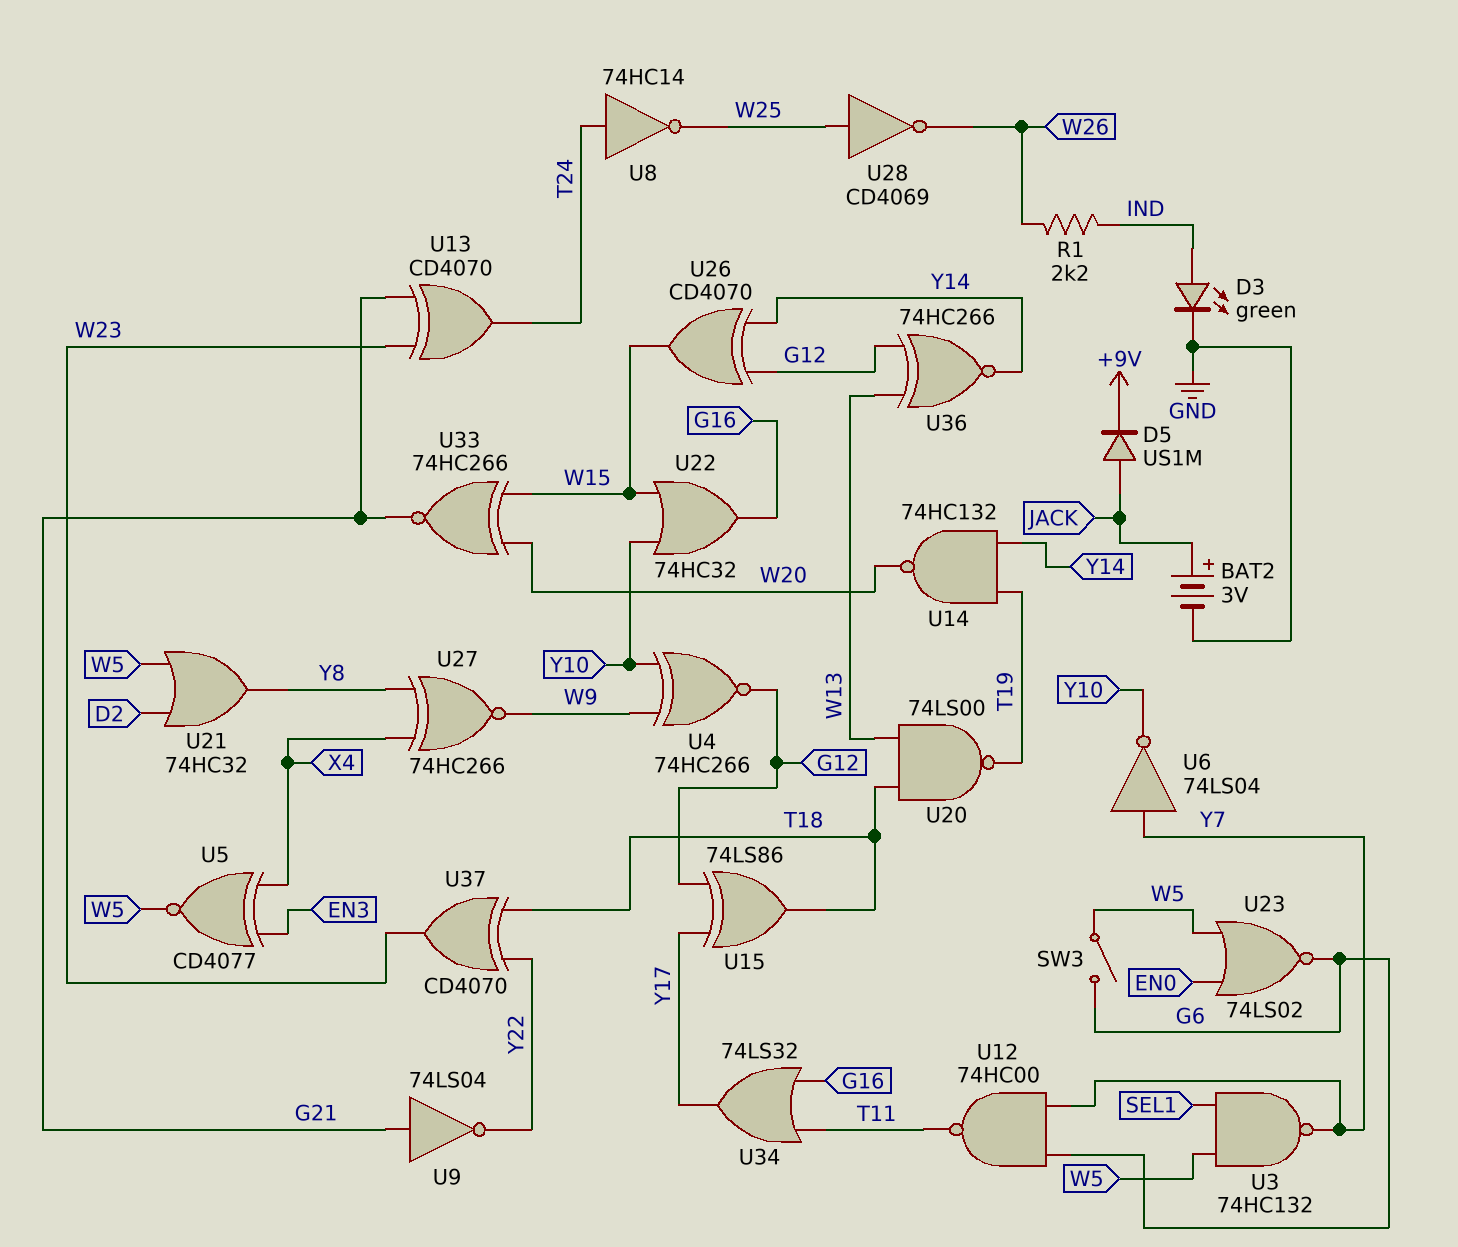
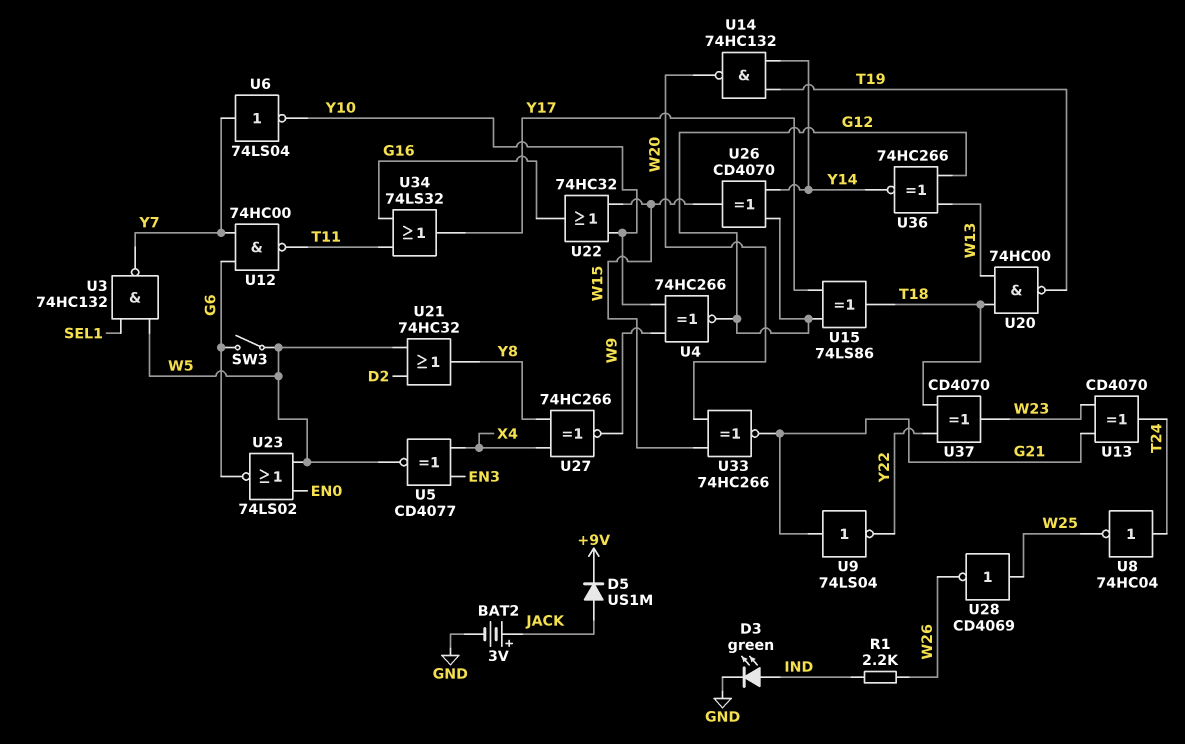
U8: NOT 74HC14 (in T24, out W25) -> NOT 74HC04 (in T24, out W25)
U20: NAND 74LS00 (in T18, in W13, out T19) -> NAND 74HC00 (in T18, in W13, out T19)

